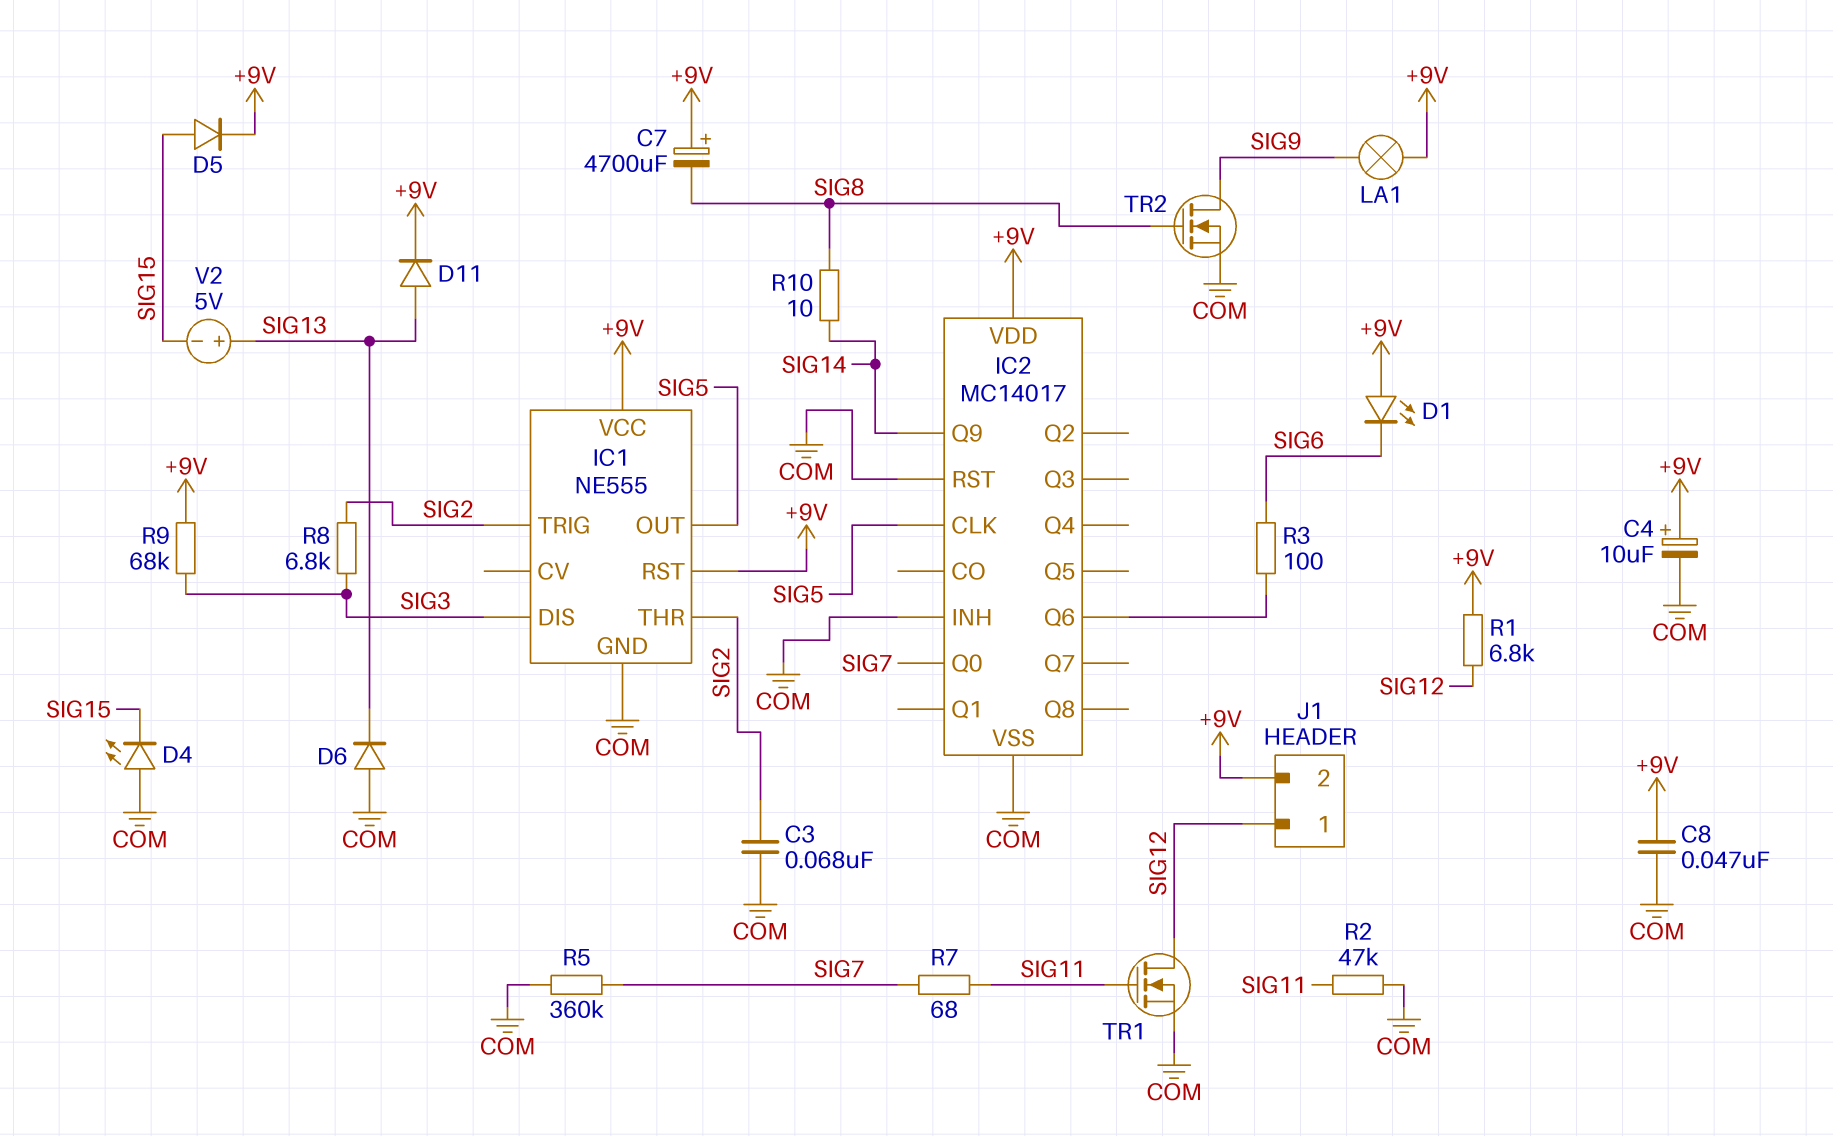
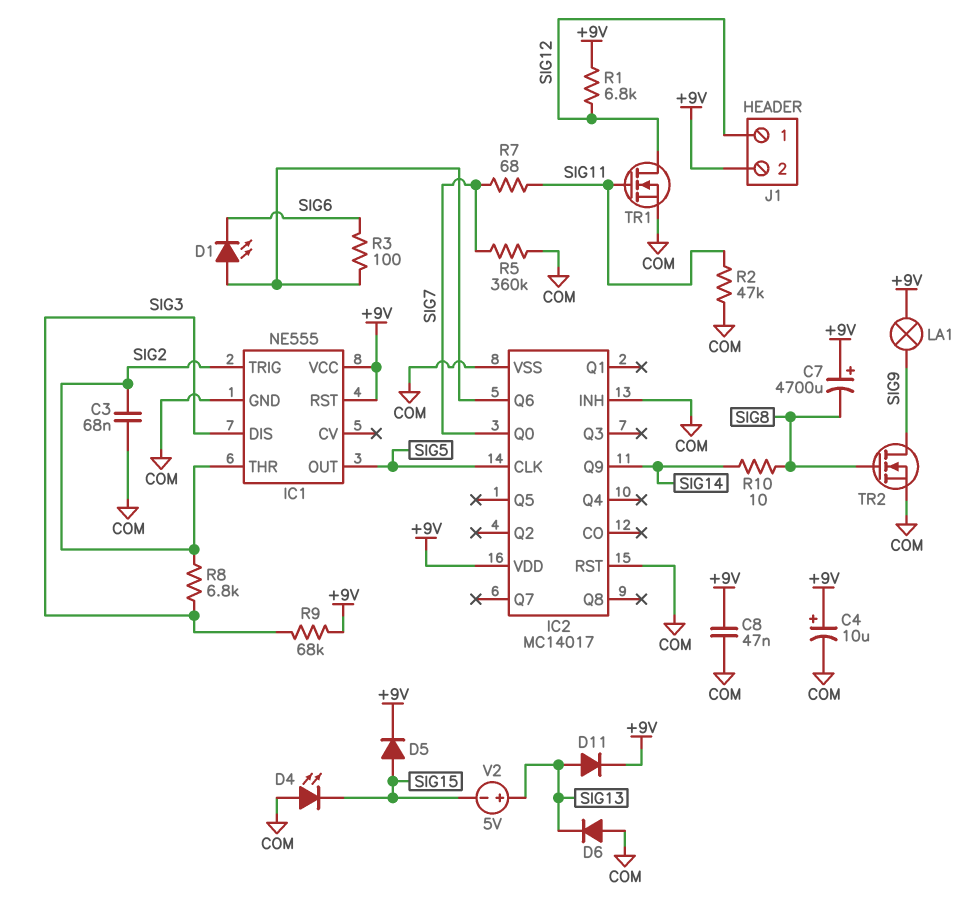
D1: LED (A +9V, K SIG6) -> LED (A IC2/Q6, K SIG6)

